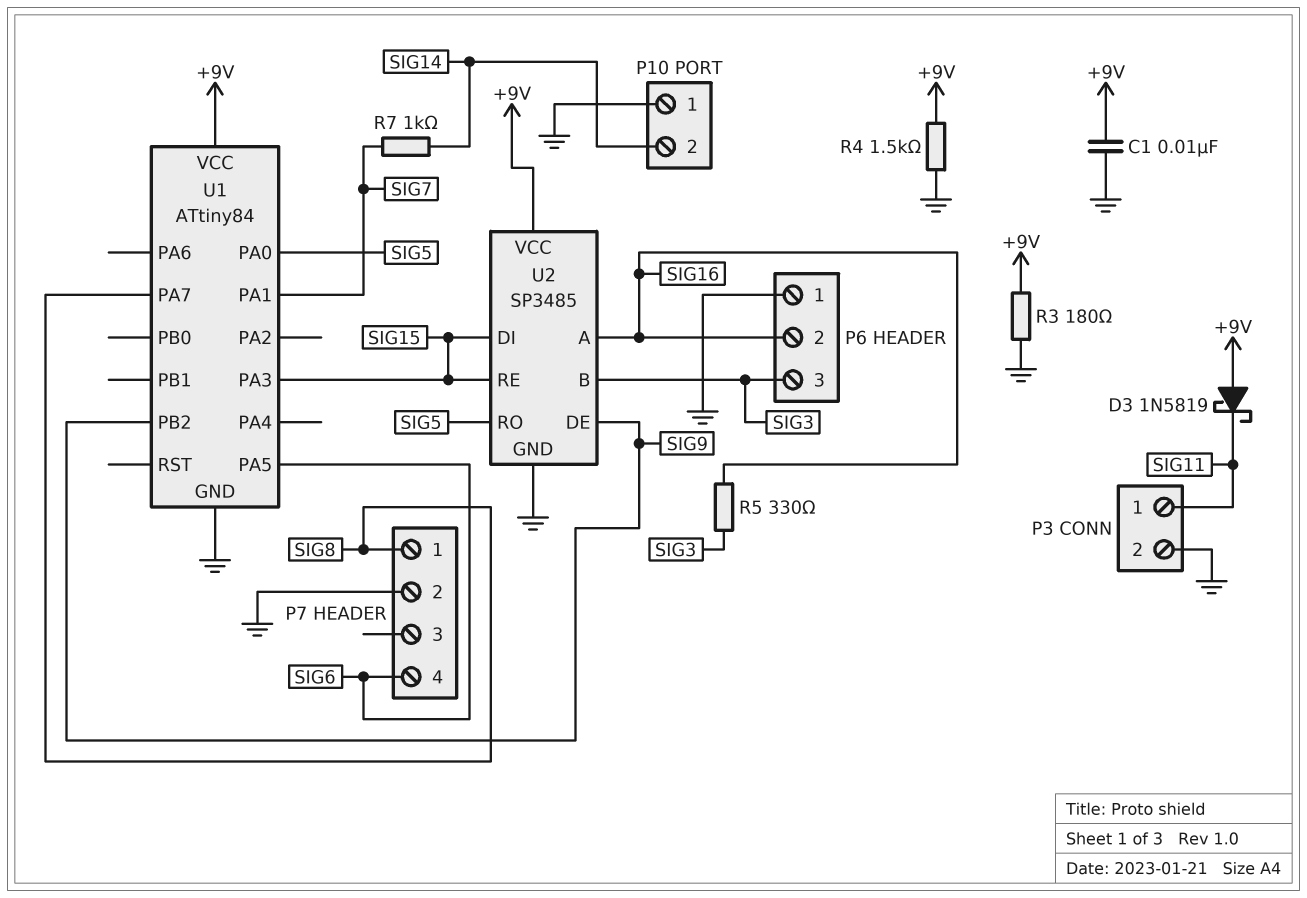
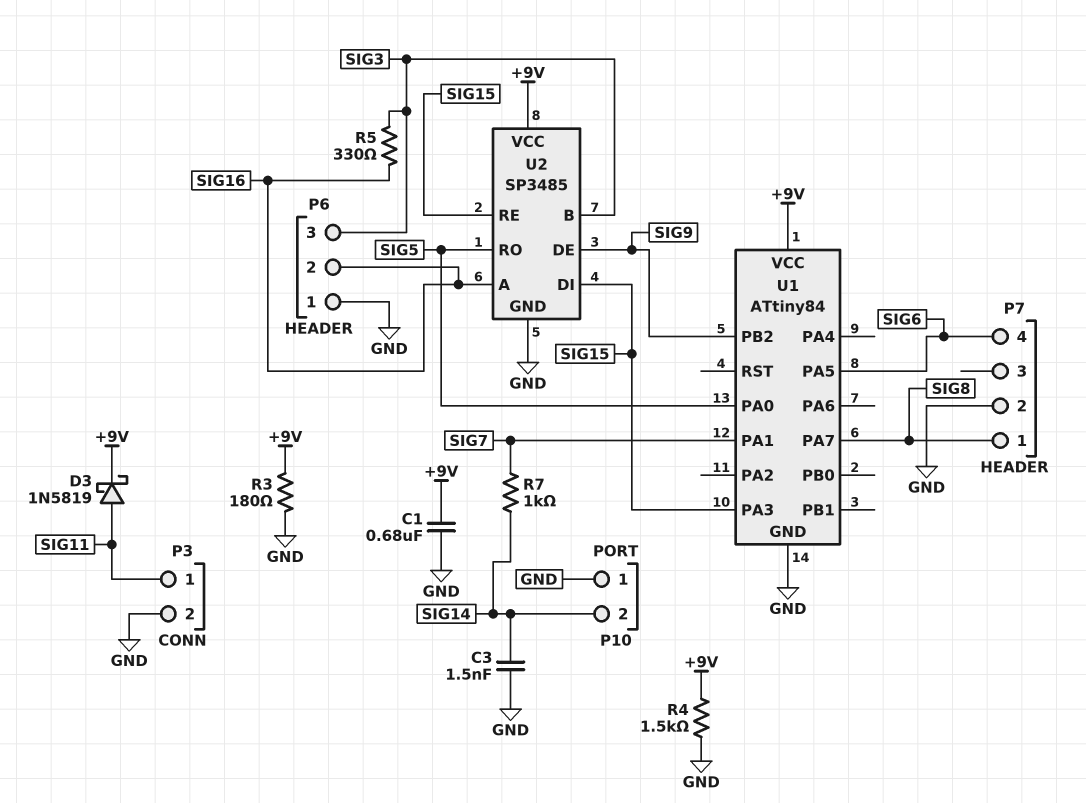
C1: 10nF (+9V, GND) -> 680nF (+9V, GND)
C3: none -> 1.5nF (GND, SIG14)
D3: schottky 1N5819 (A +9V, K SIG11) -> schottky 1N5819 (A SIG11, K +9V)

